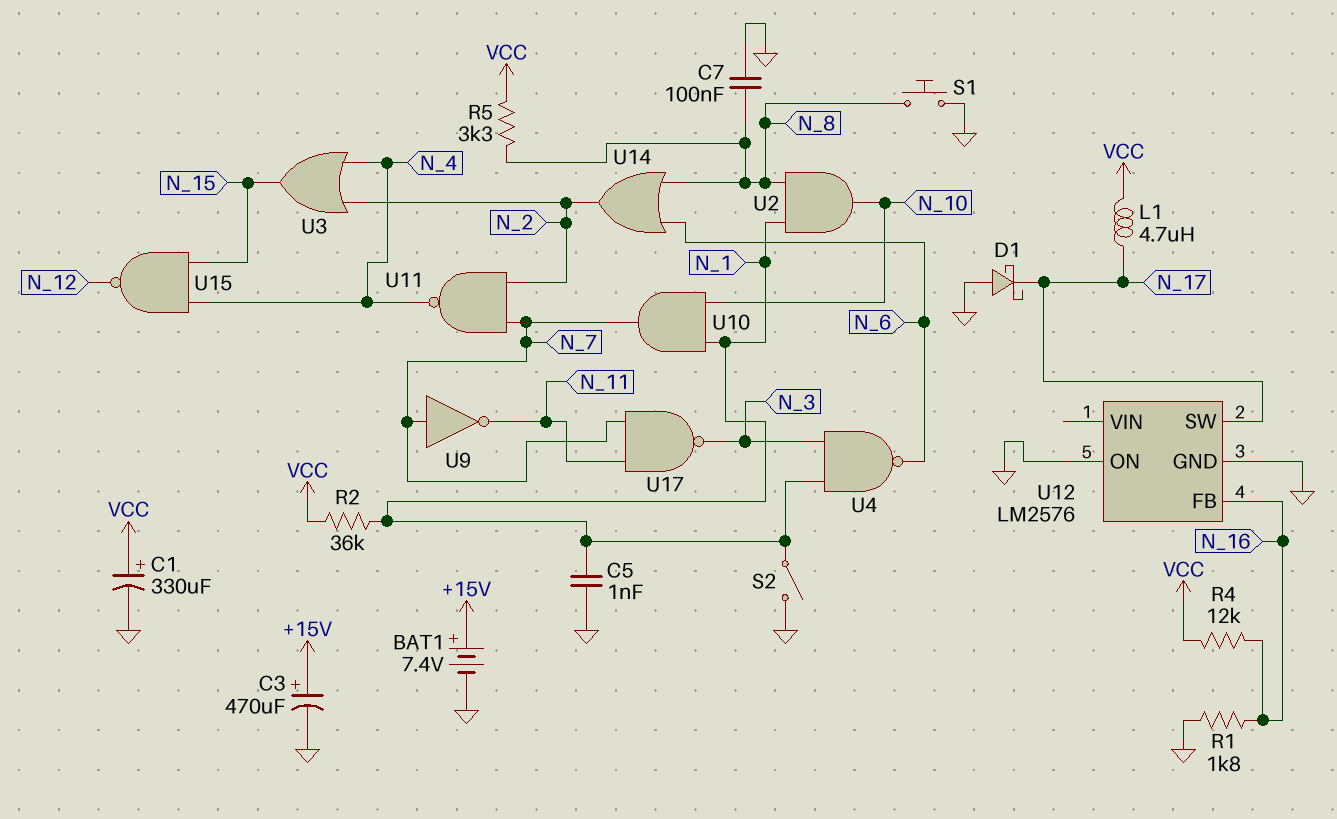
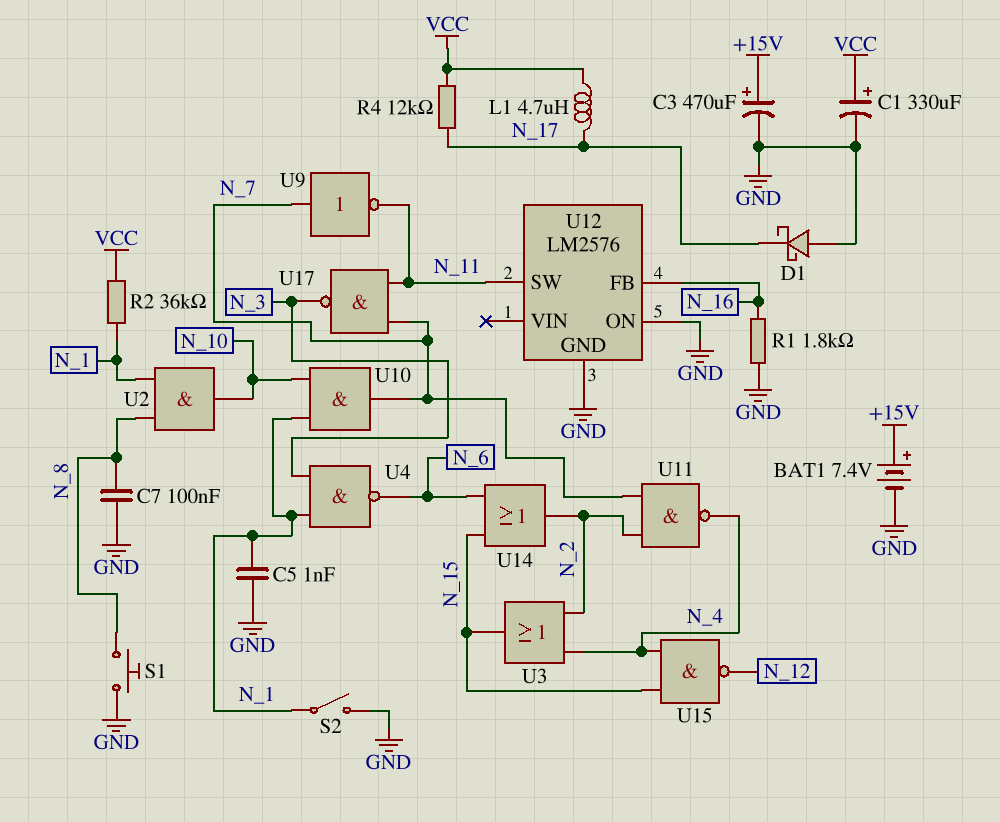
R4: 12k (N_16, VCC) -> 12k (N_17, VCC)
R5: 3.3k (N_8, VCC) -> none
U12 pin SW: N_17 -> N_11
U14: OR (in N_6, in N_8, out N_2) -> OR (in N_6, in N_15, out N_2)

